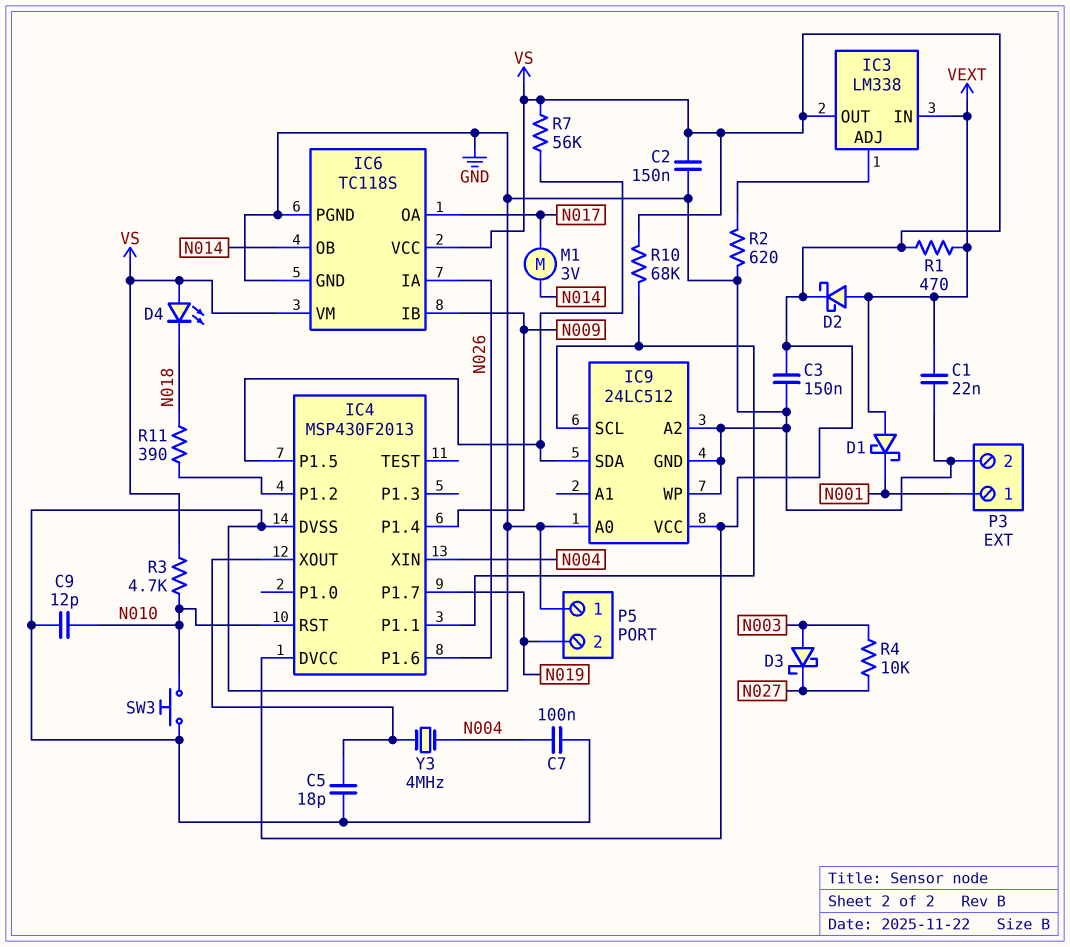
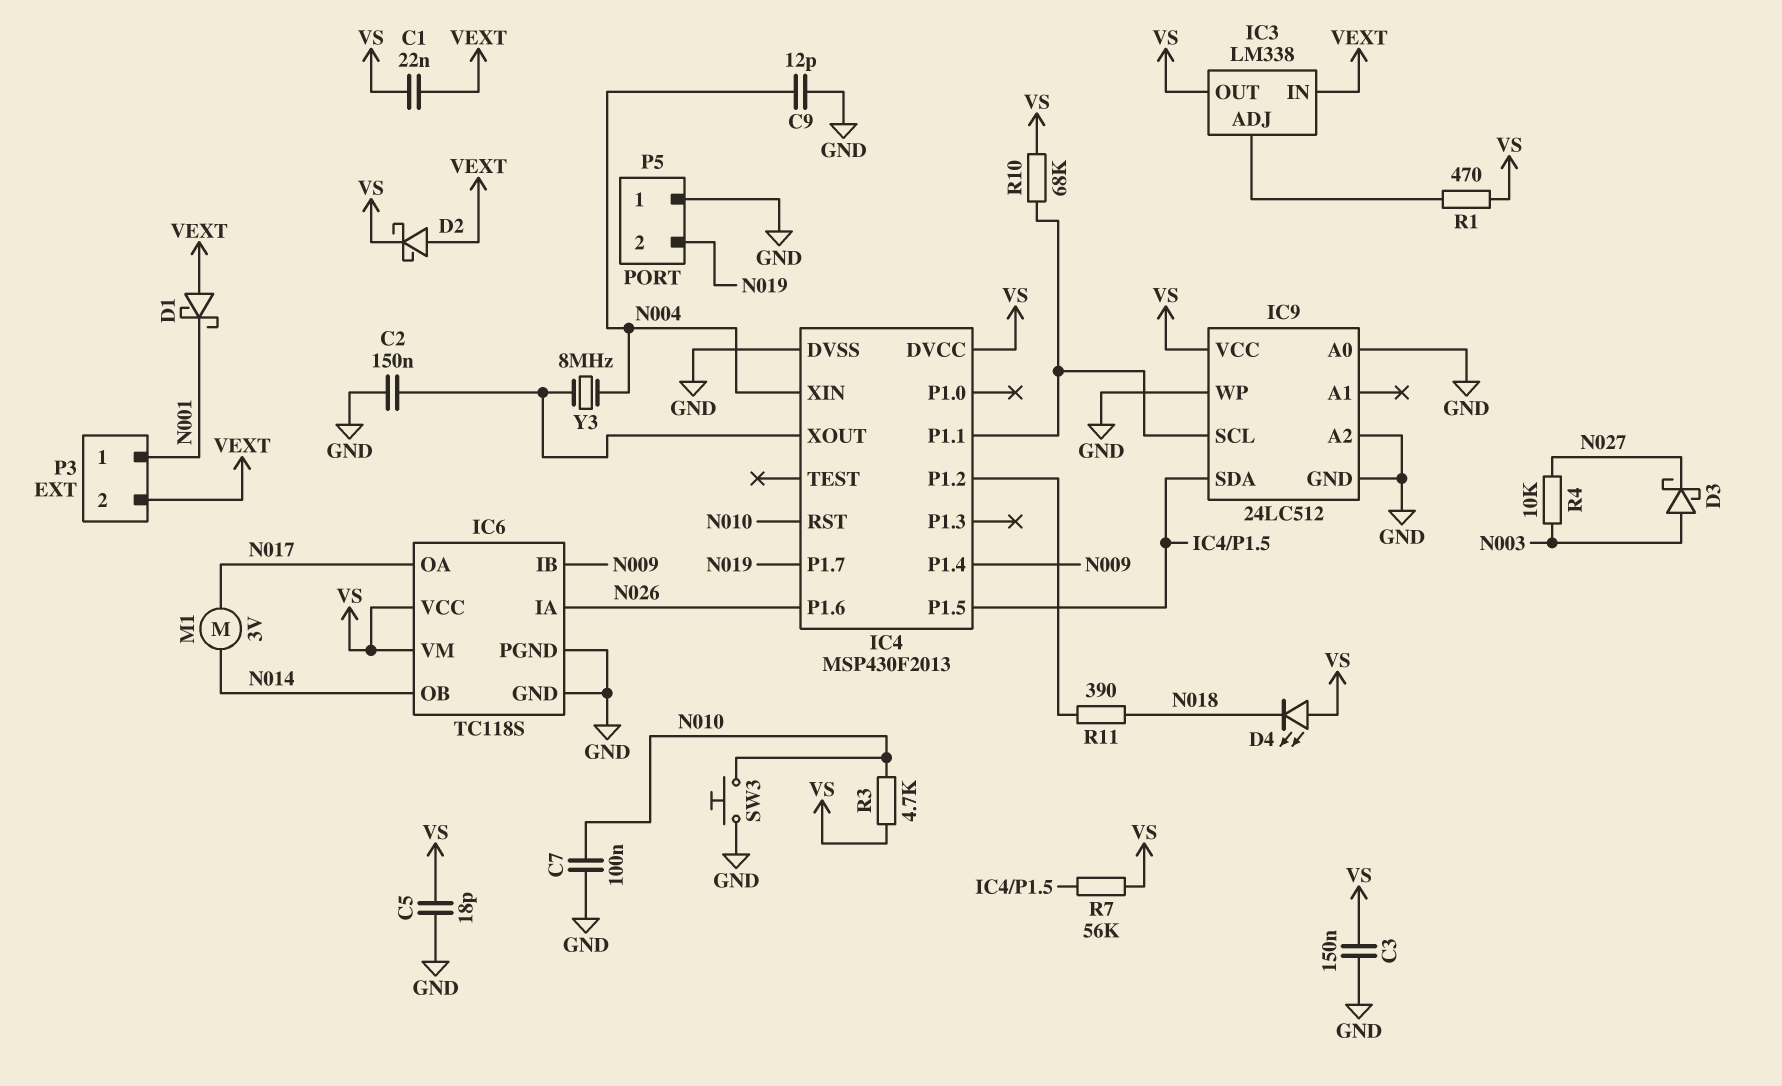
C1: 22nF (GND, VEXT) -> 22nF (VEXT, VS)
C2: 150nF (GND, VS) -> 150nF (GND, IC4/XOUT)
C5: 18pF (GND, IC4/XOUT) -> 18pF (GND, VS)
C7: 100nF (GND, N004) -> 100nF (GND, N010)
C9: 12pF (GND, N010) -> 12pF (GND, N004)
P3 pin 2: GND -> VEXT
R1: 470 (VEXT, VS) -> 470 (IC3/ADJ, VS)
R2: 620 (GND, IC3/ADJ) -> none
Y3: 4MHz (IC4/XOUT, N004) -> 8MHz (IC4/XOUT, N004)

